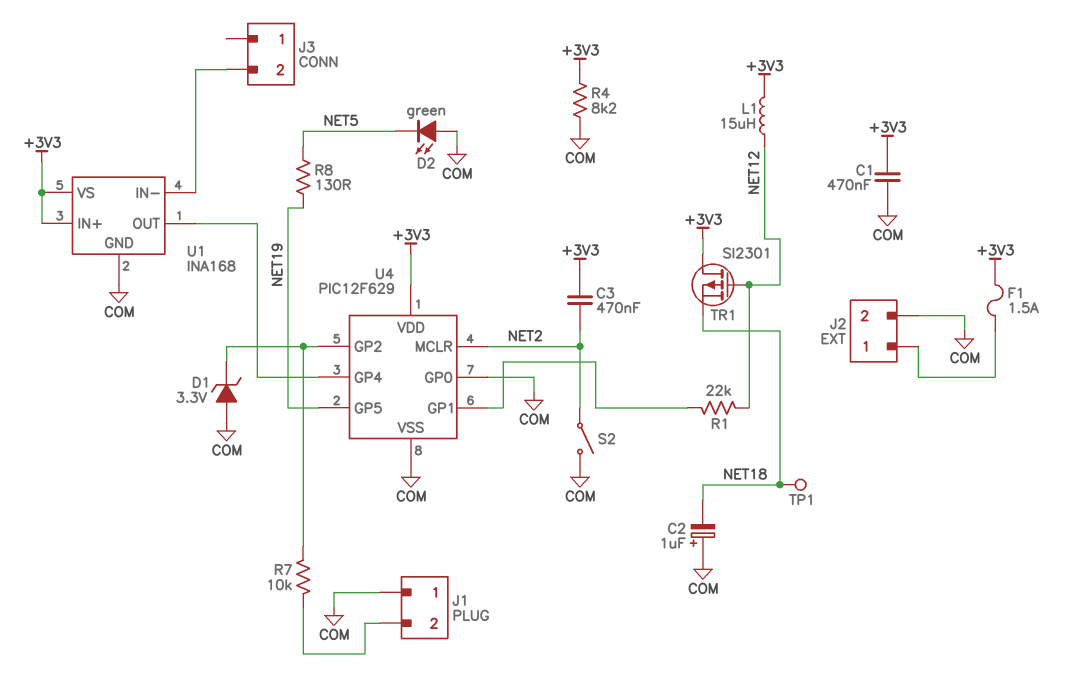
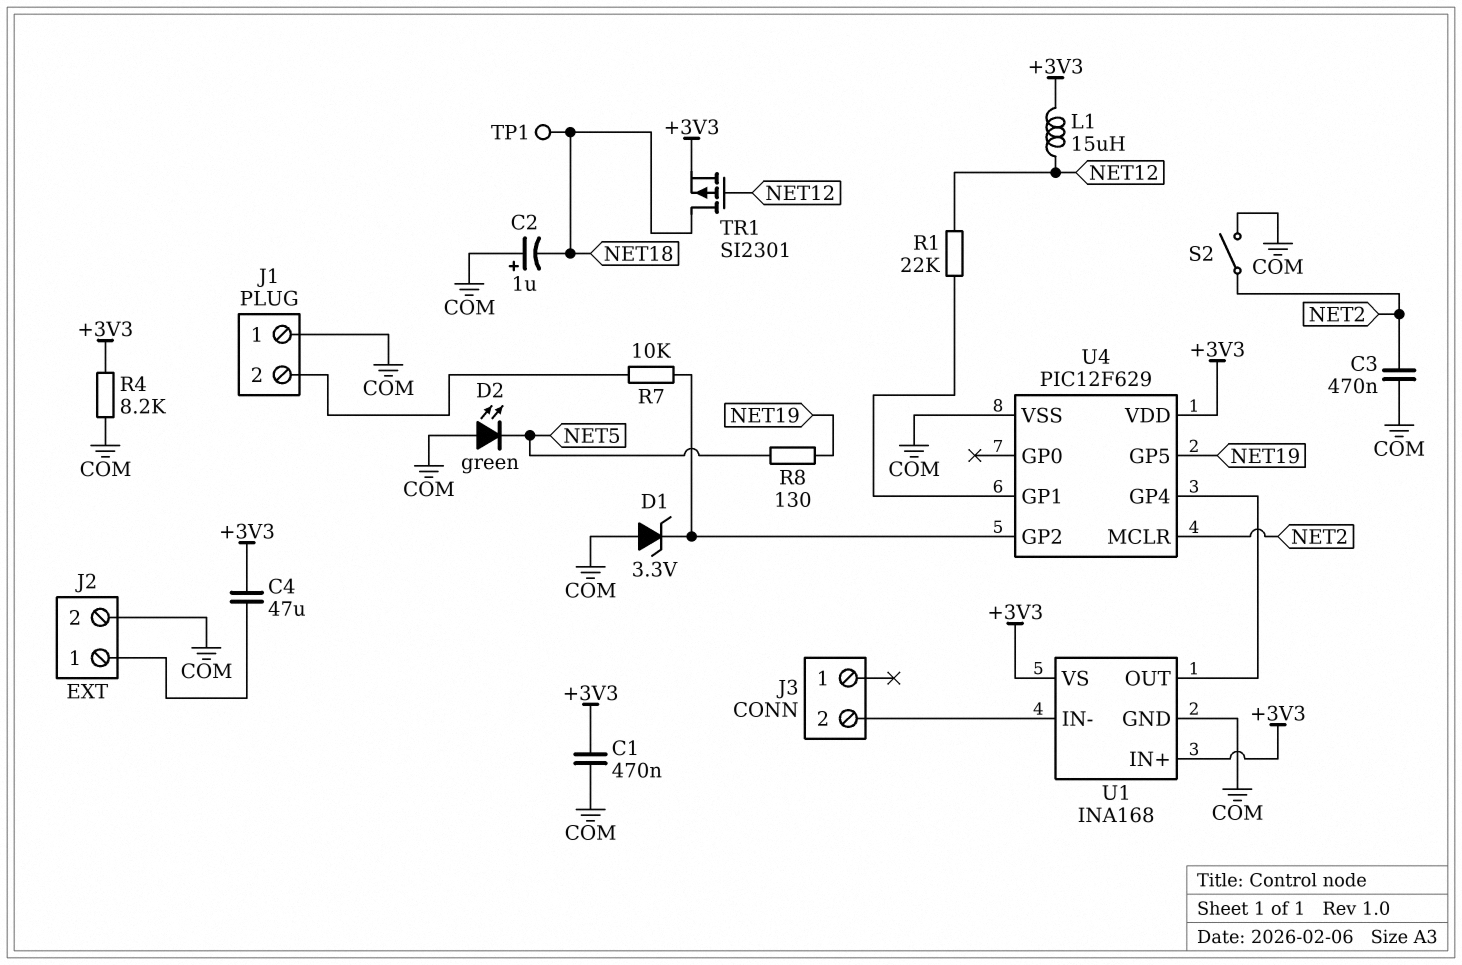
C3: 470nF (+3V3, NET2) -> 470nF (COM, NET2)
C4: none -> 47uF (+3V3, J2/1)
F1: 1.5A (+3V3, J2/1) -> none
TR1: PMOS SI2301 (G NET12, D +3V3, S NET18) -> PMOS SI2301 (G NET12, D NET18, S +3V3)
U4 pin GP0: COM -> none

